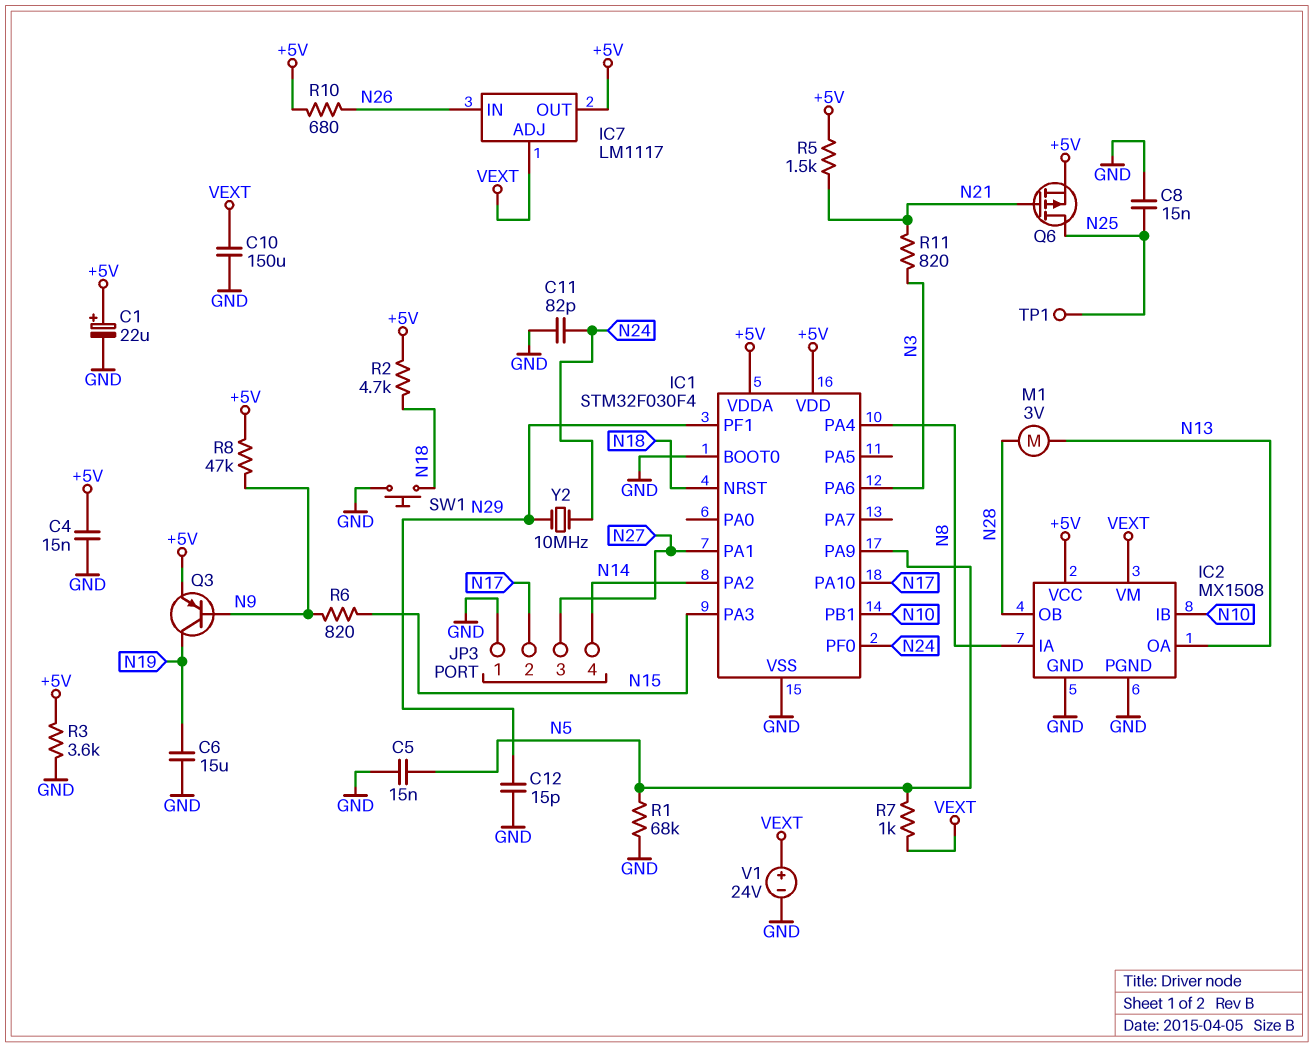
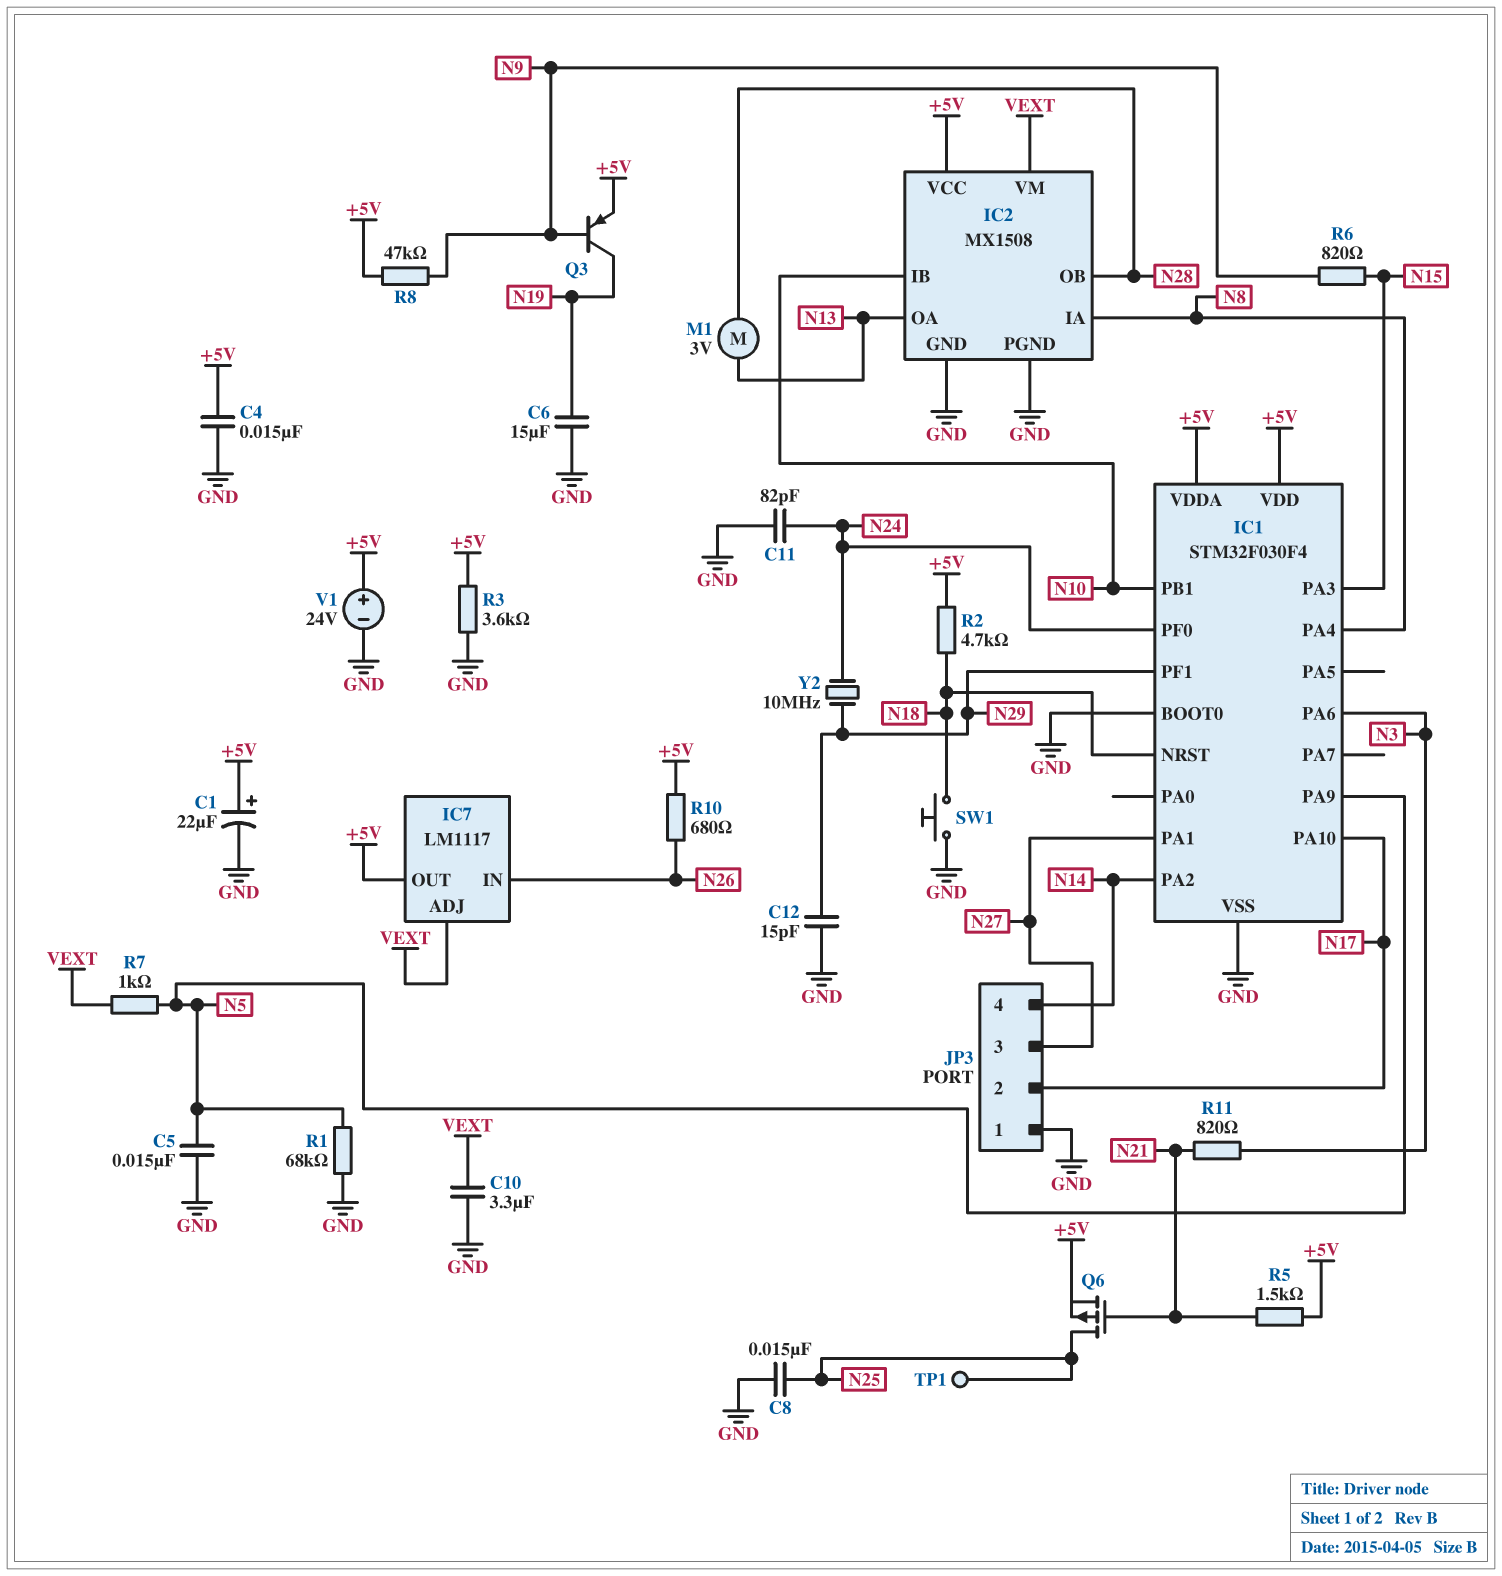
C10: 150uF (GND, VEXT) -> 3.3uF (GND, VEXT)
V1: 24V (plus VEXT, minus GND) -> 24V (plus +5V, minus GND)

